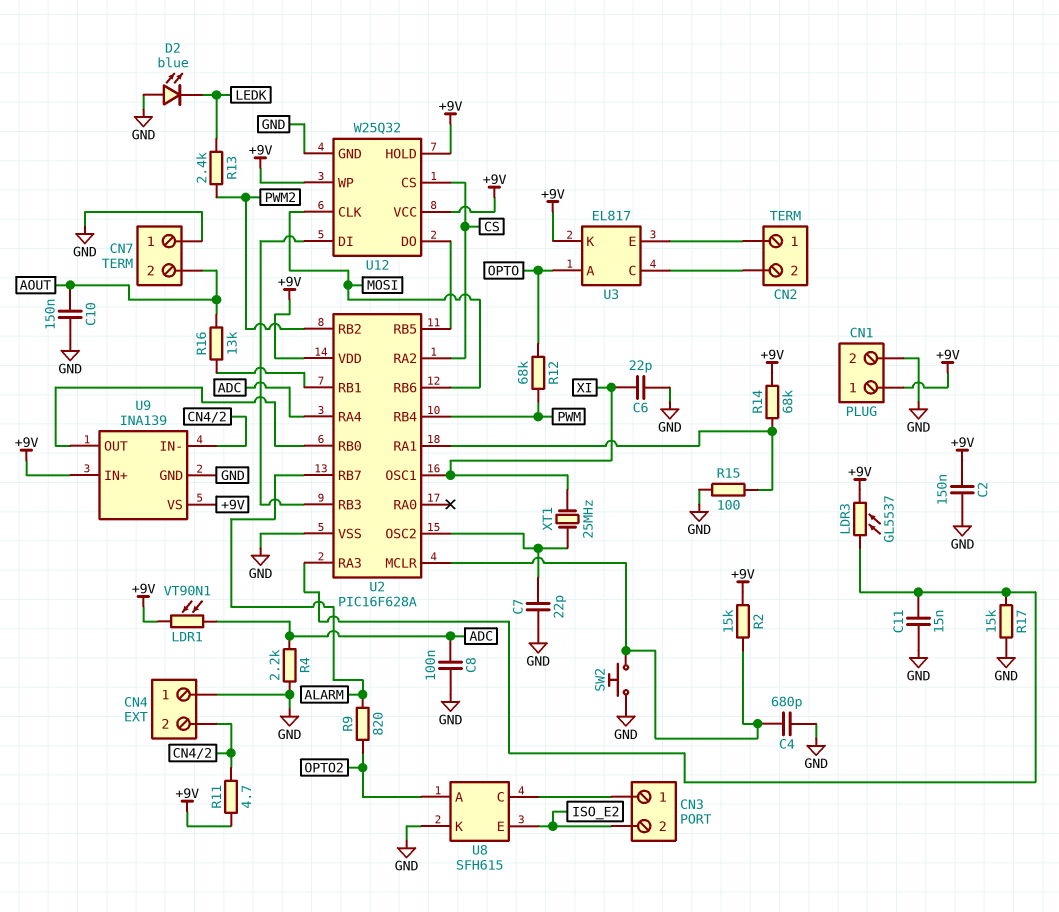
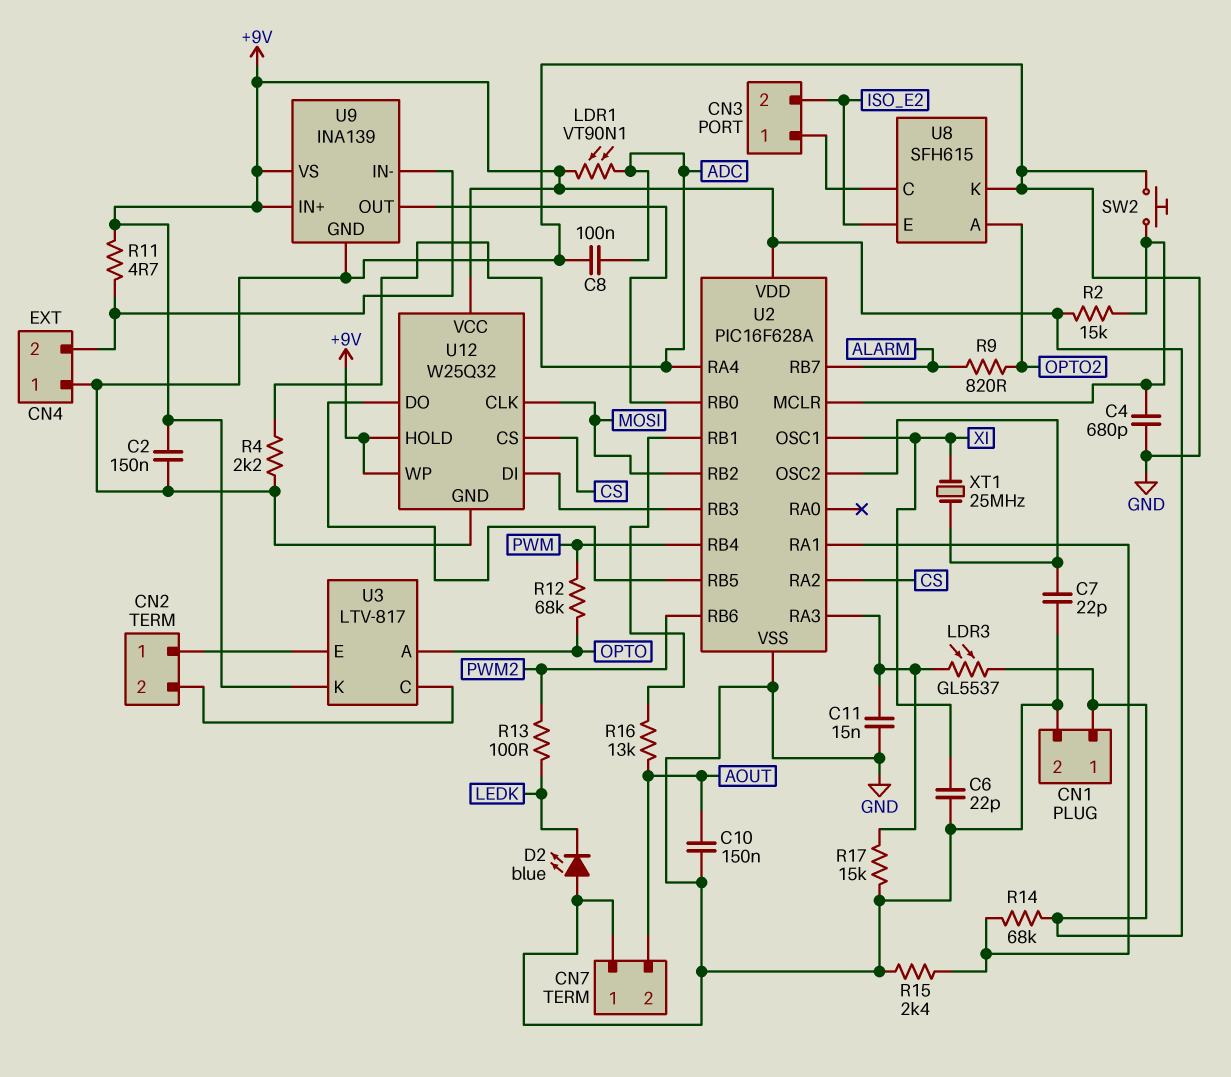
R13: 2.4k (LEDK, PWM2) -> 100 (LEDK, PWM2)
R15: 100 (GND, U2/RA1) -> 2.4k (GND, U2/RA1)
U2 pin RB2: PWM2 -> MOSI
U2 pin RB6: MOSI -> PWM2
U3: EL817 -> LTV-817

